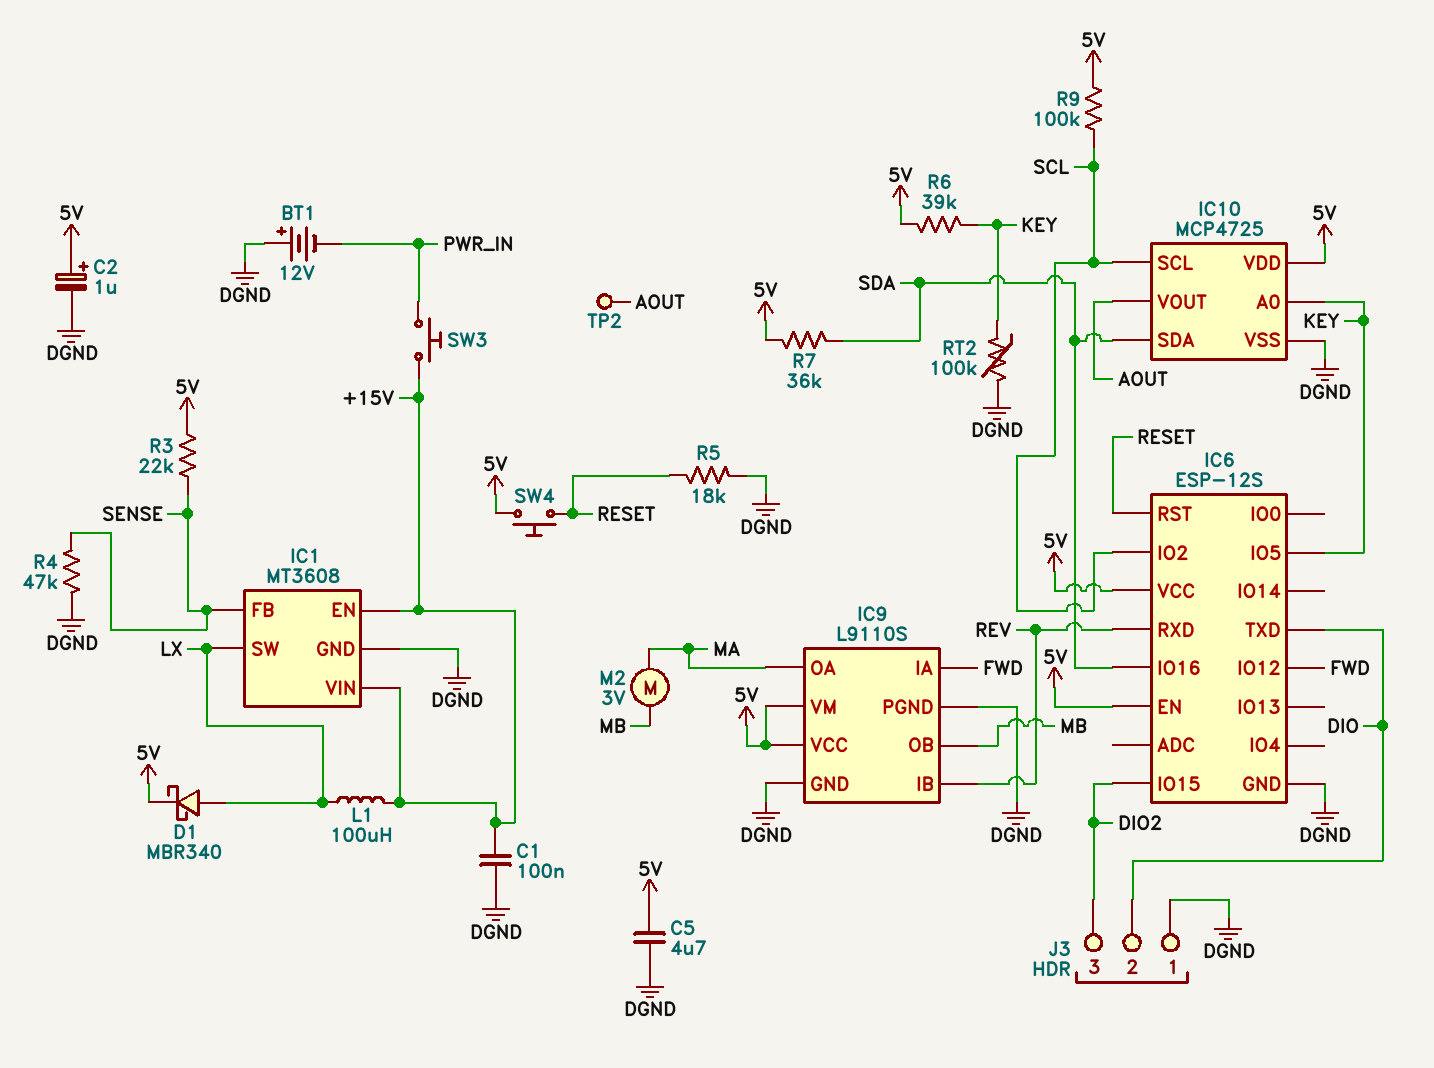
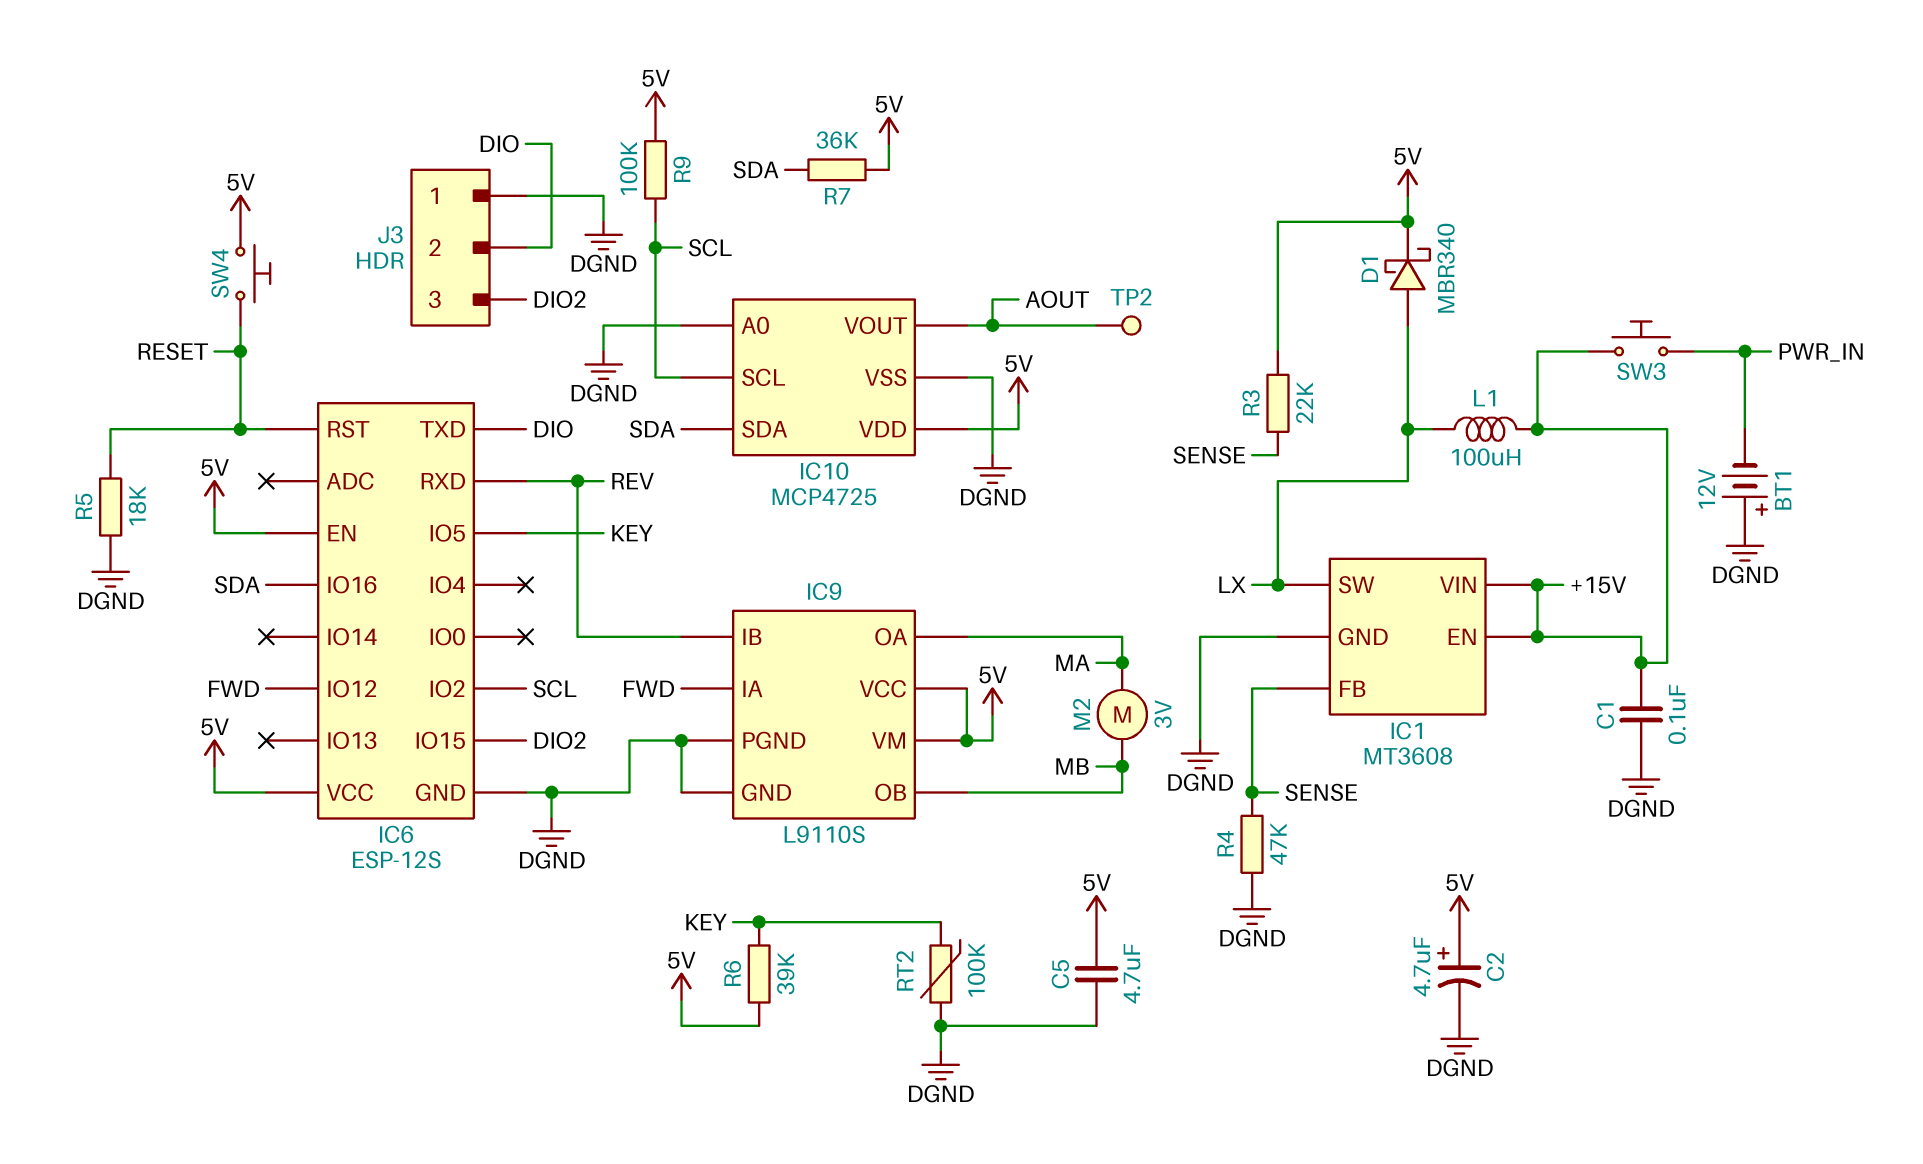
C2: 1uF (plus 5V, minus DGND) -> 4.7uF (plus 5V, minus DGND)
IC10 pin A0: KEY -> DGND

